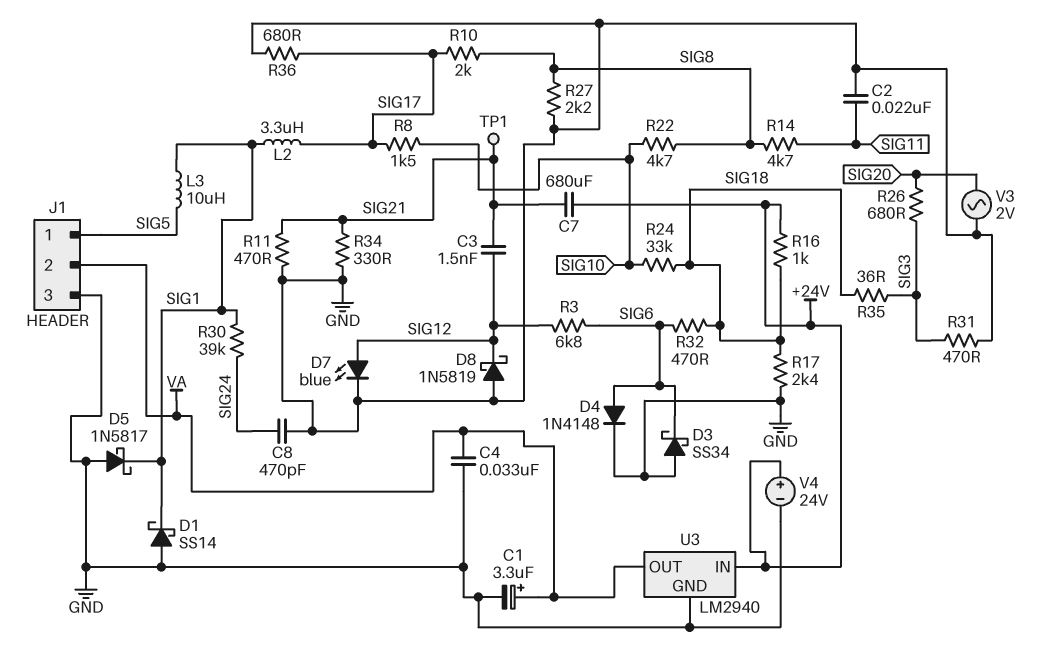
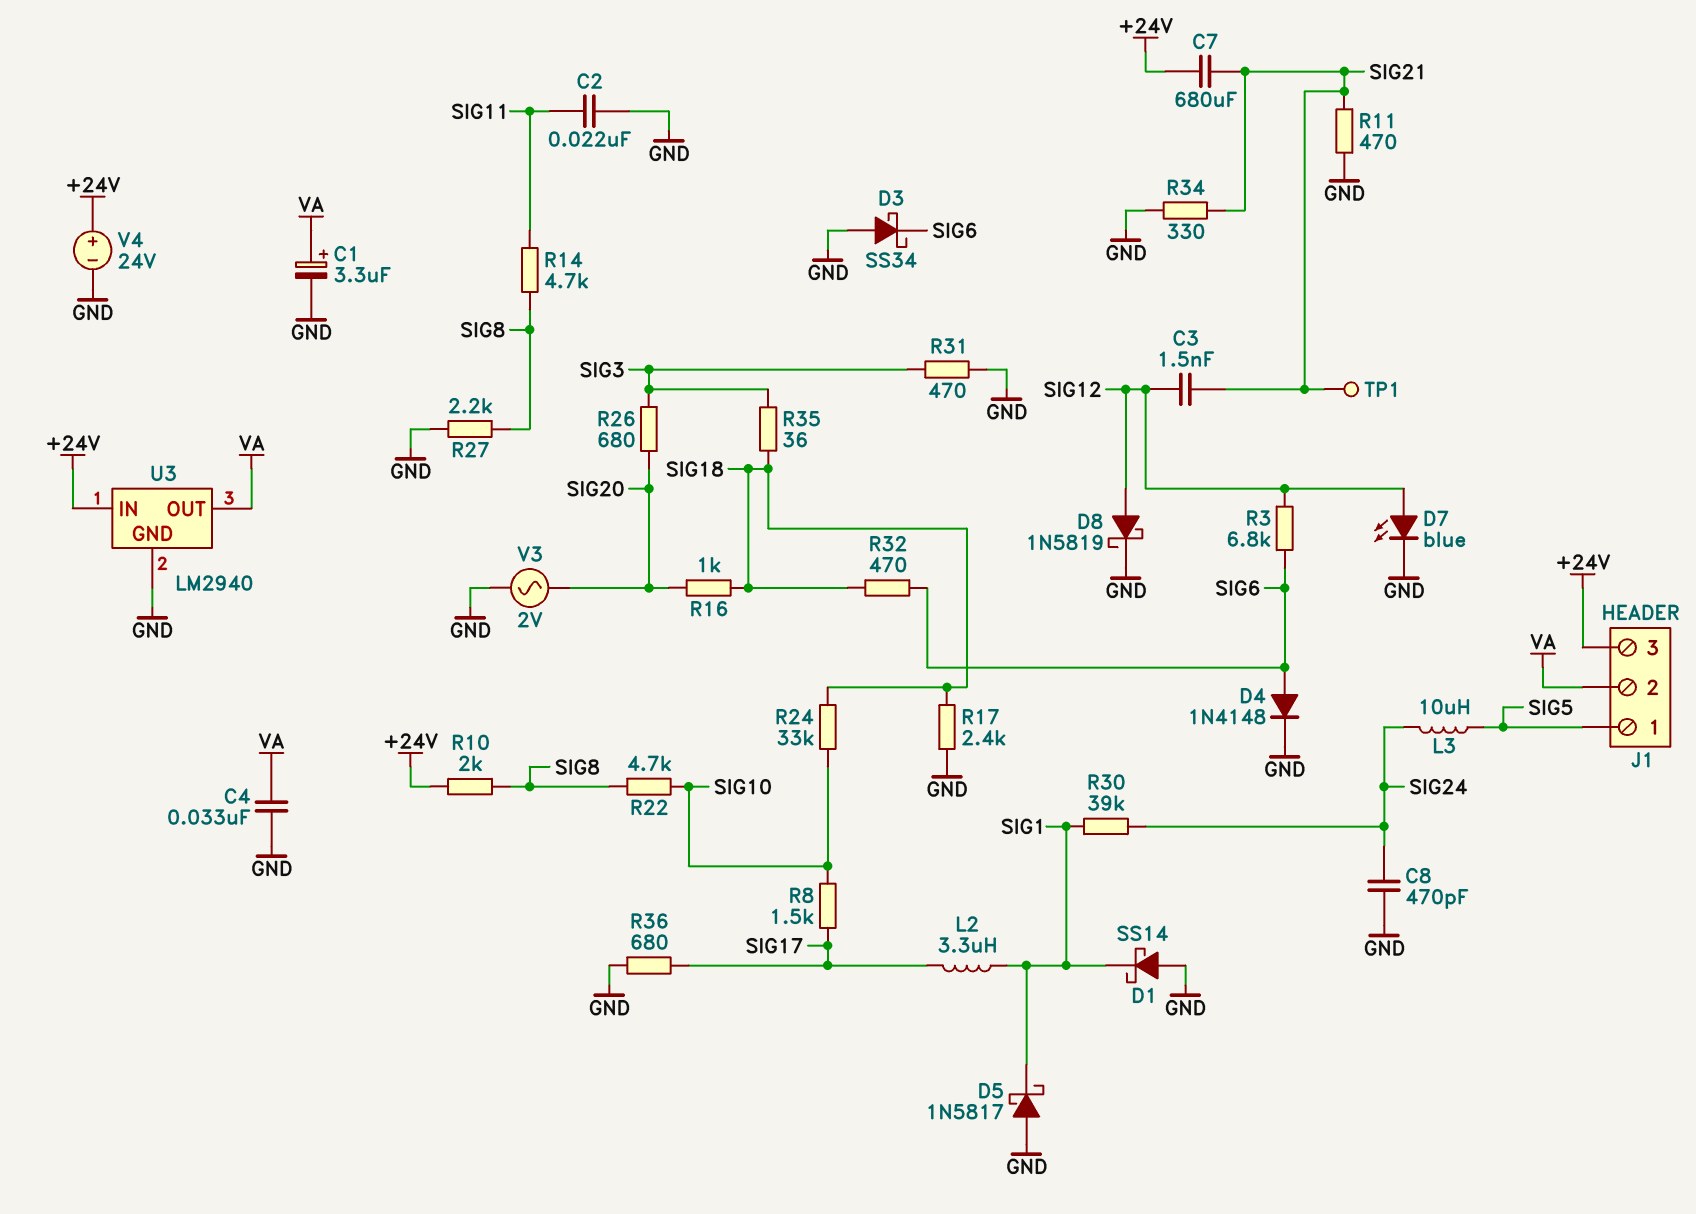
D8: schottky 1N5819 (A GND, K SIG12) -> schottky 1N5819 (A SIG12, K GND)
J1 pin 3: GND -> +24V
L3: 10uH (SIG1, SIG5) -> 10uH (SIG5, SIG24)
R10: 2k (SIG8, SIG17) -> 2k (+24V, SIG8)
R16: 1k (+24V, SIG18) -> 1k (SIG18, SIG20)

